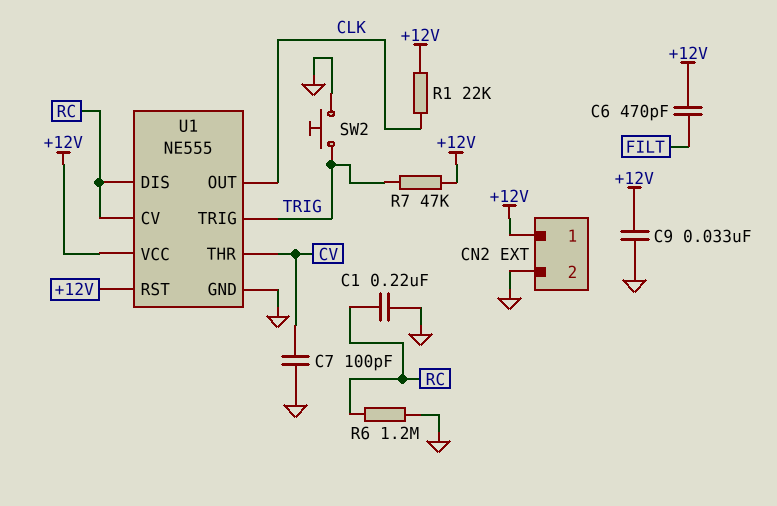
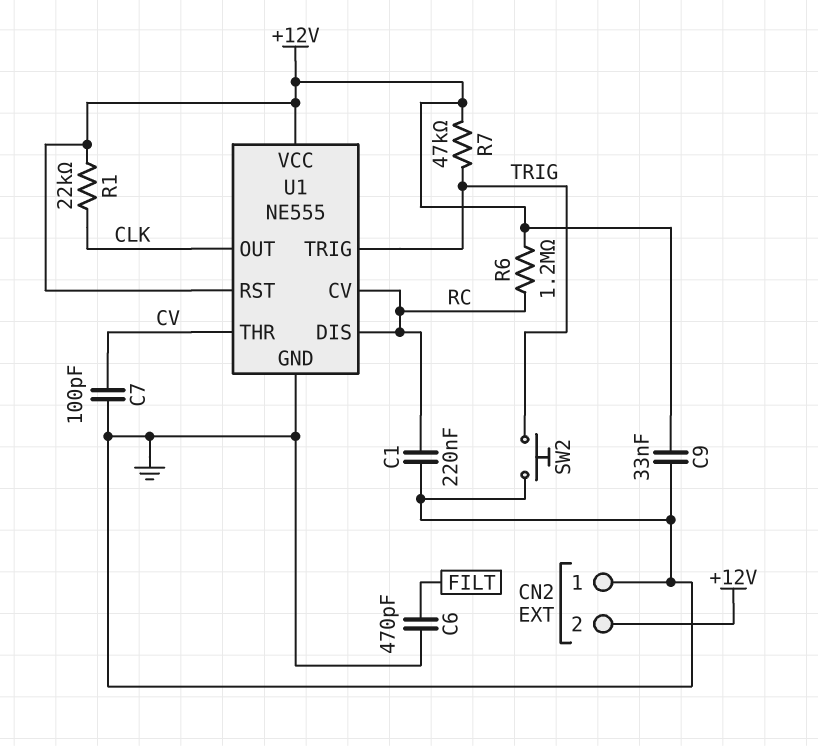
C6: 470pF (+12V, FILT) -> 470pF (FILT, GND)
CN2 pin 1: +12V -> GND
CN2 pin 2: GND -> +12V
R6: 1.2M (GND, RC) -> 1.2M (+12V, RC)

